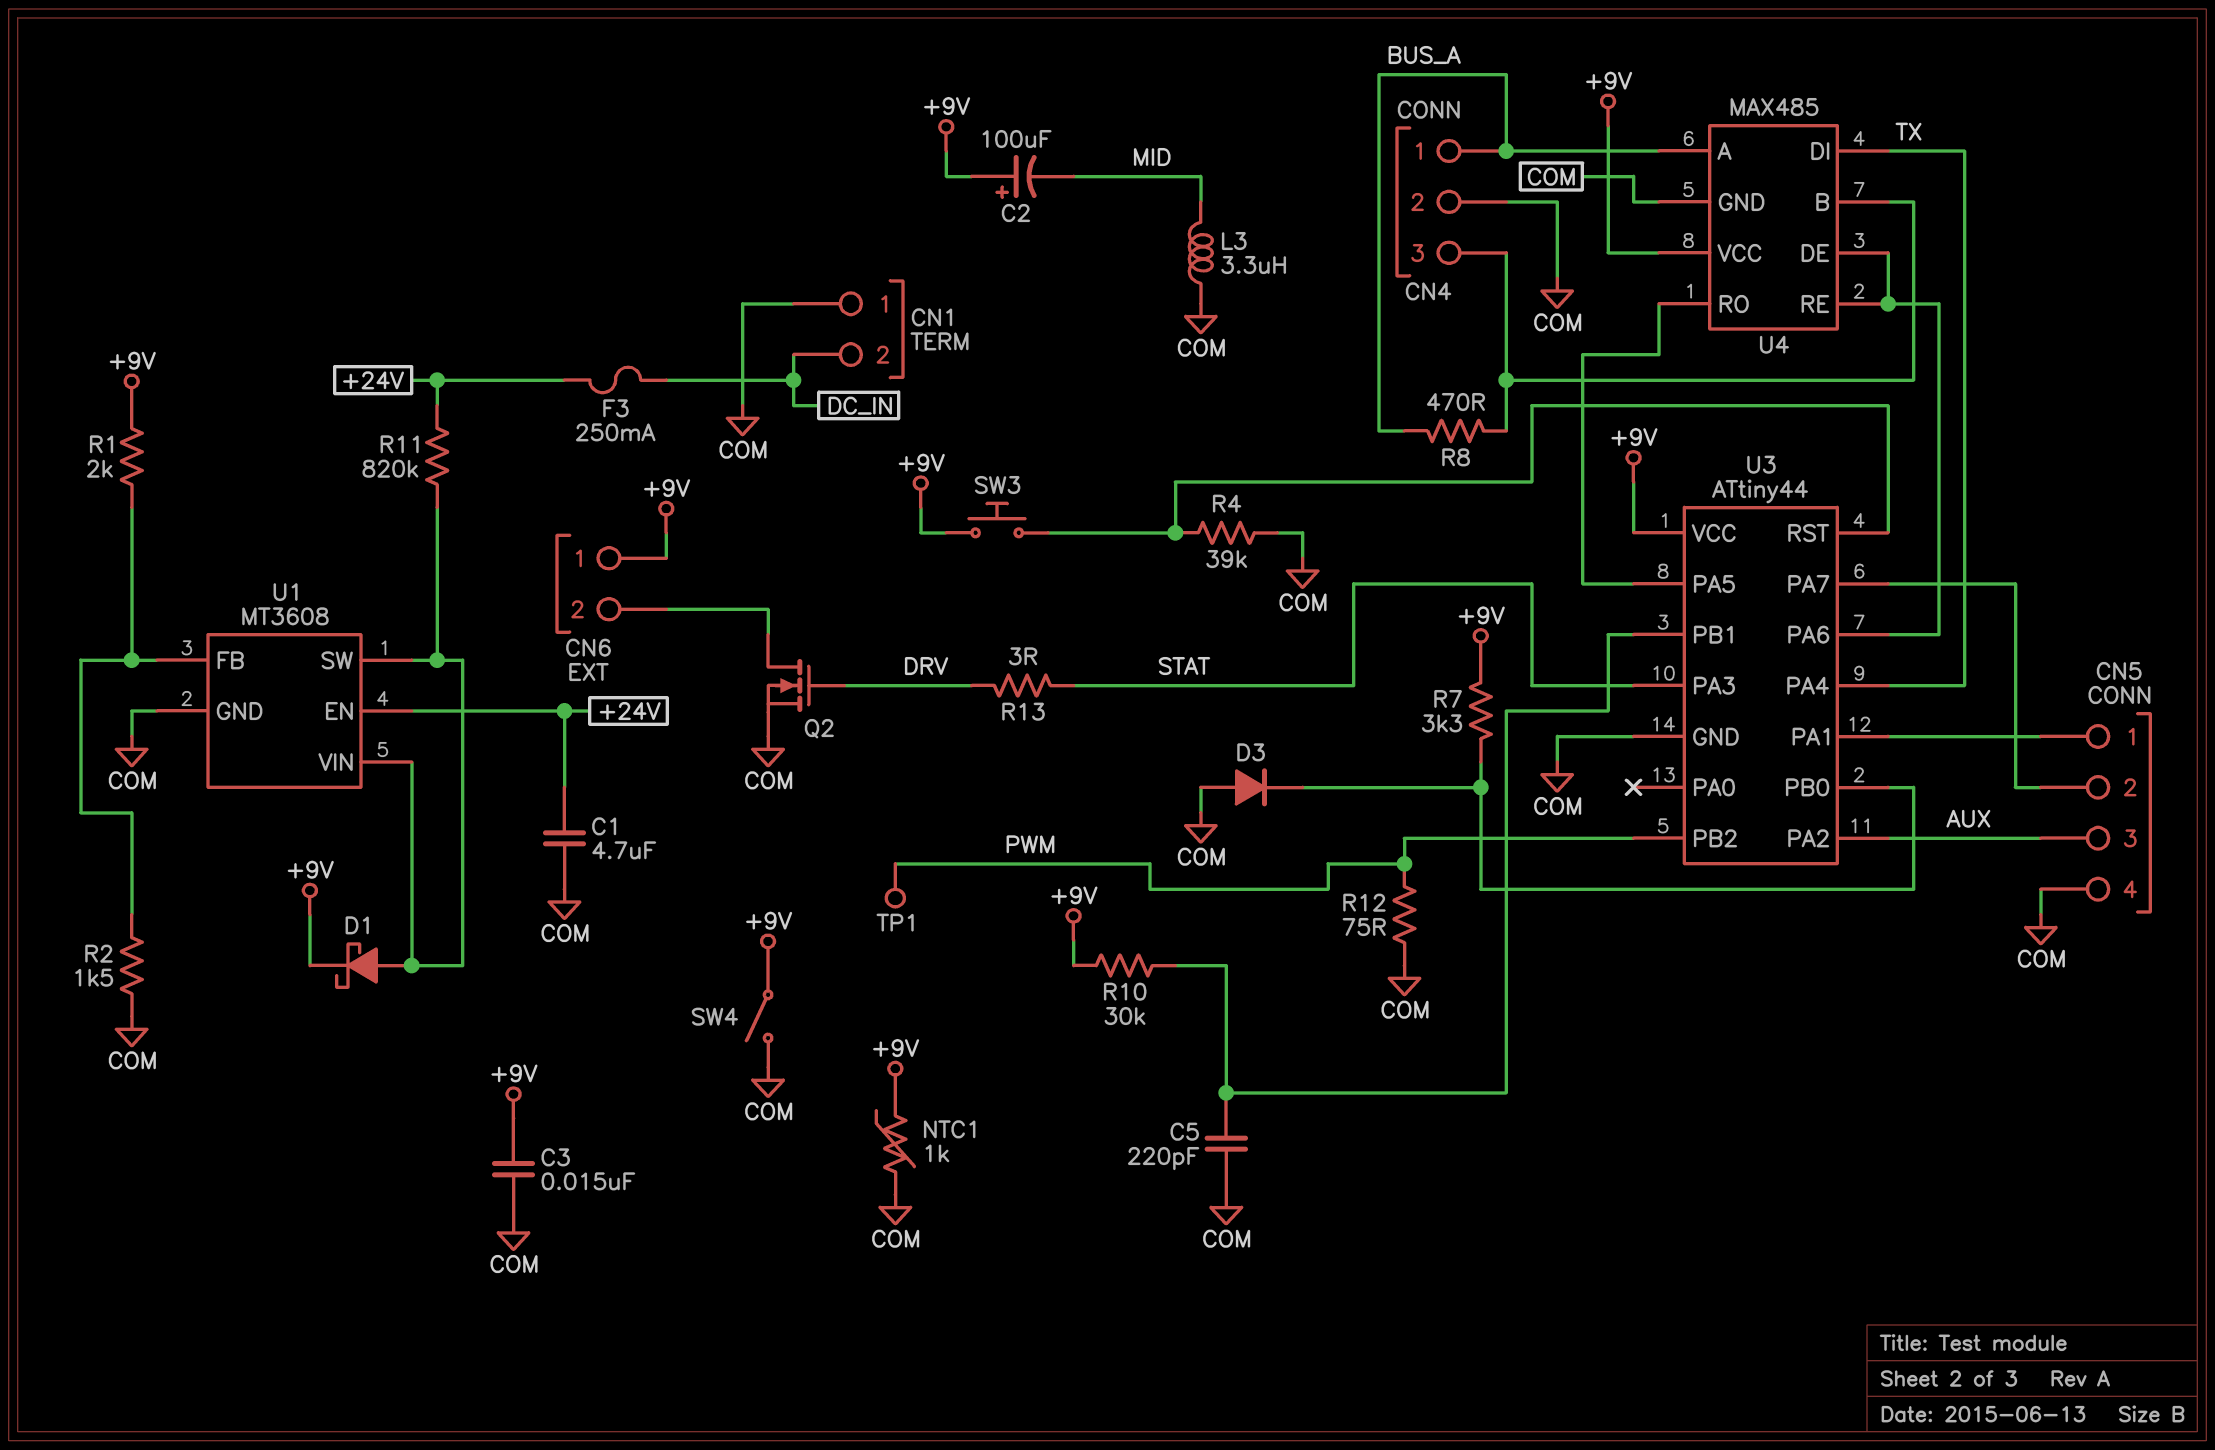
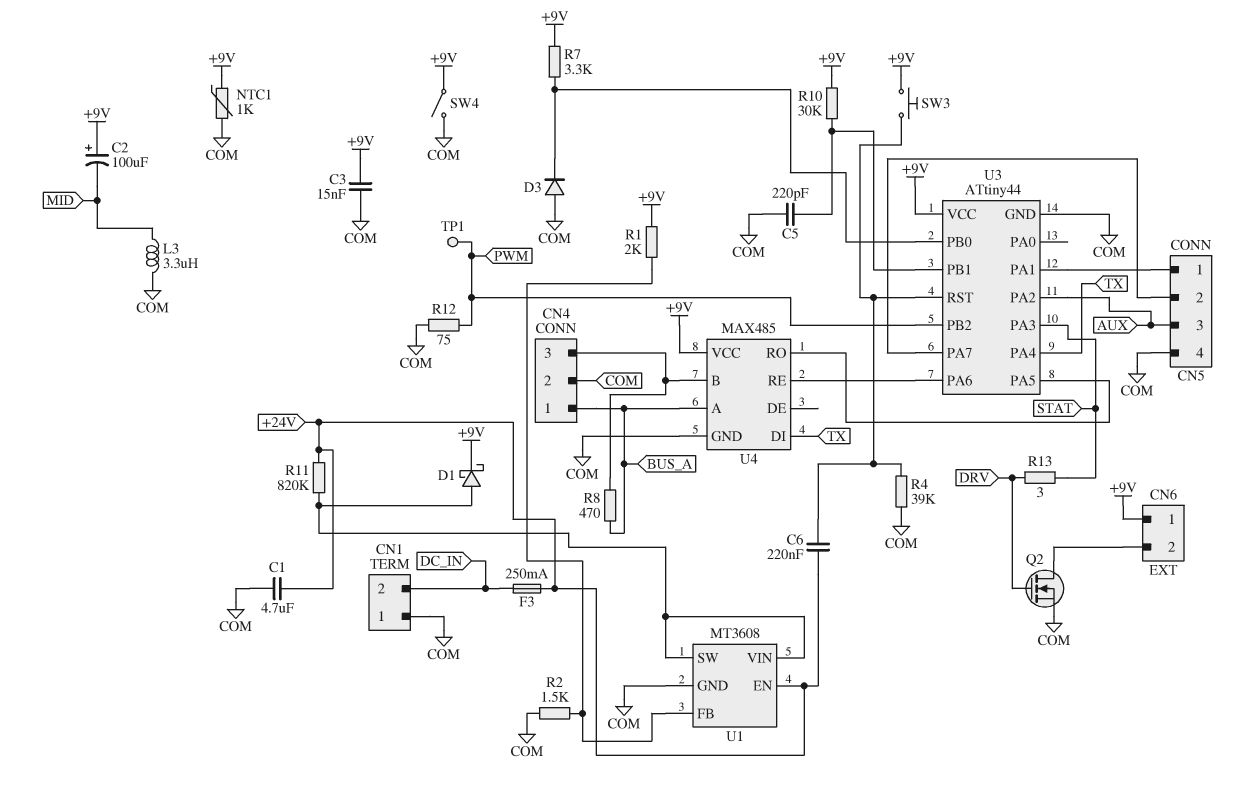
C6: none -> 220nF (+24V, U3/RST)
U4 pin DE: U3/PA6 -> none

